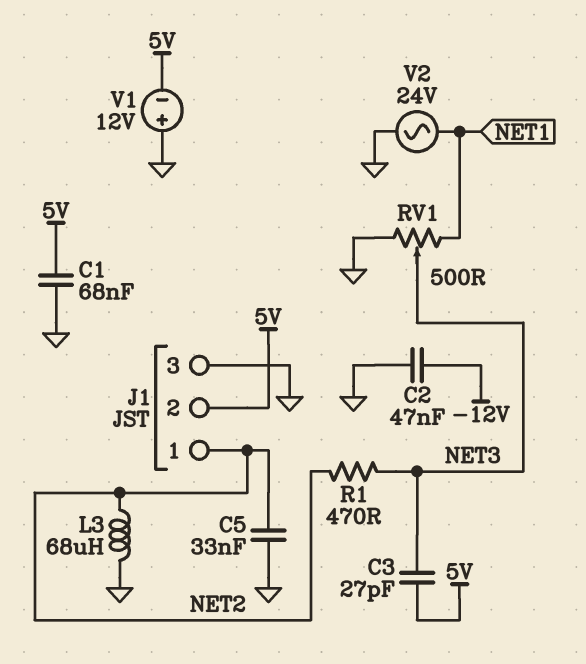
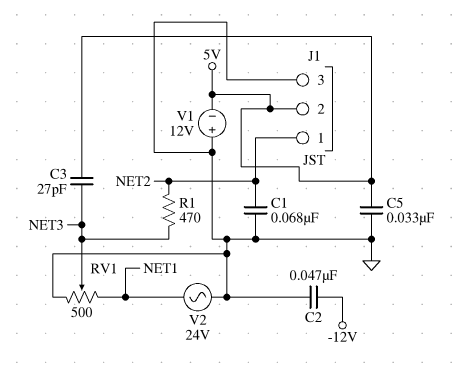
C1: 68nF (5V, GND) -> 68nF (GND, NET2)
C5: 33nF (GND, NET2) -> 33nF (5V, GND)
L3: 68uH (GND, NET2) -> none

